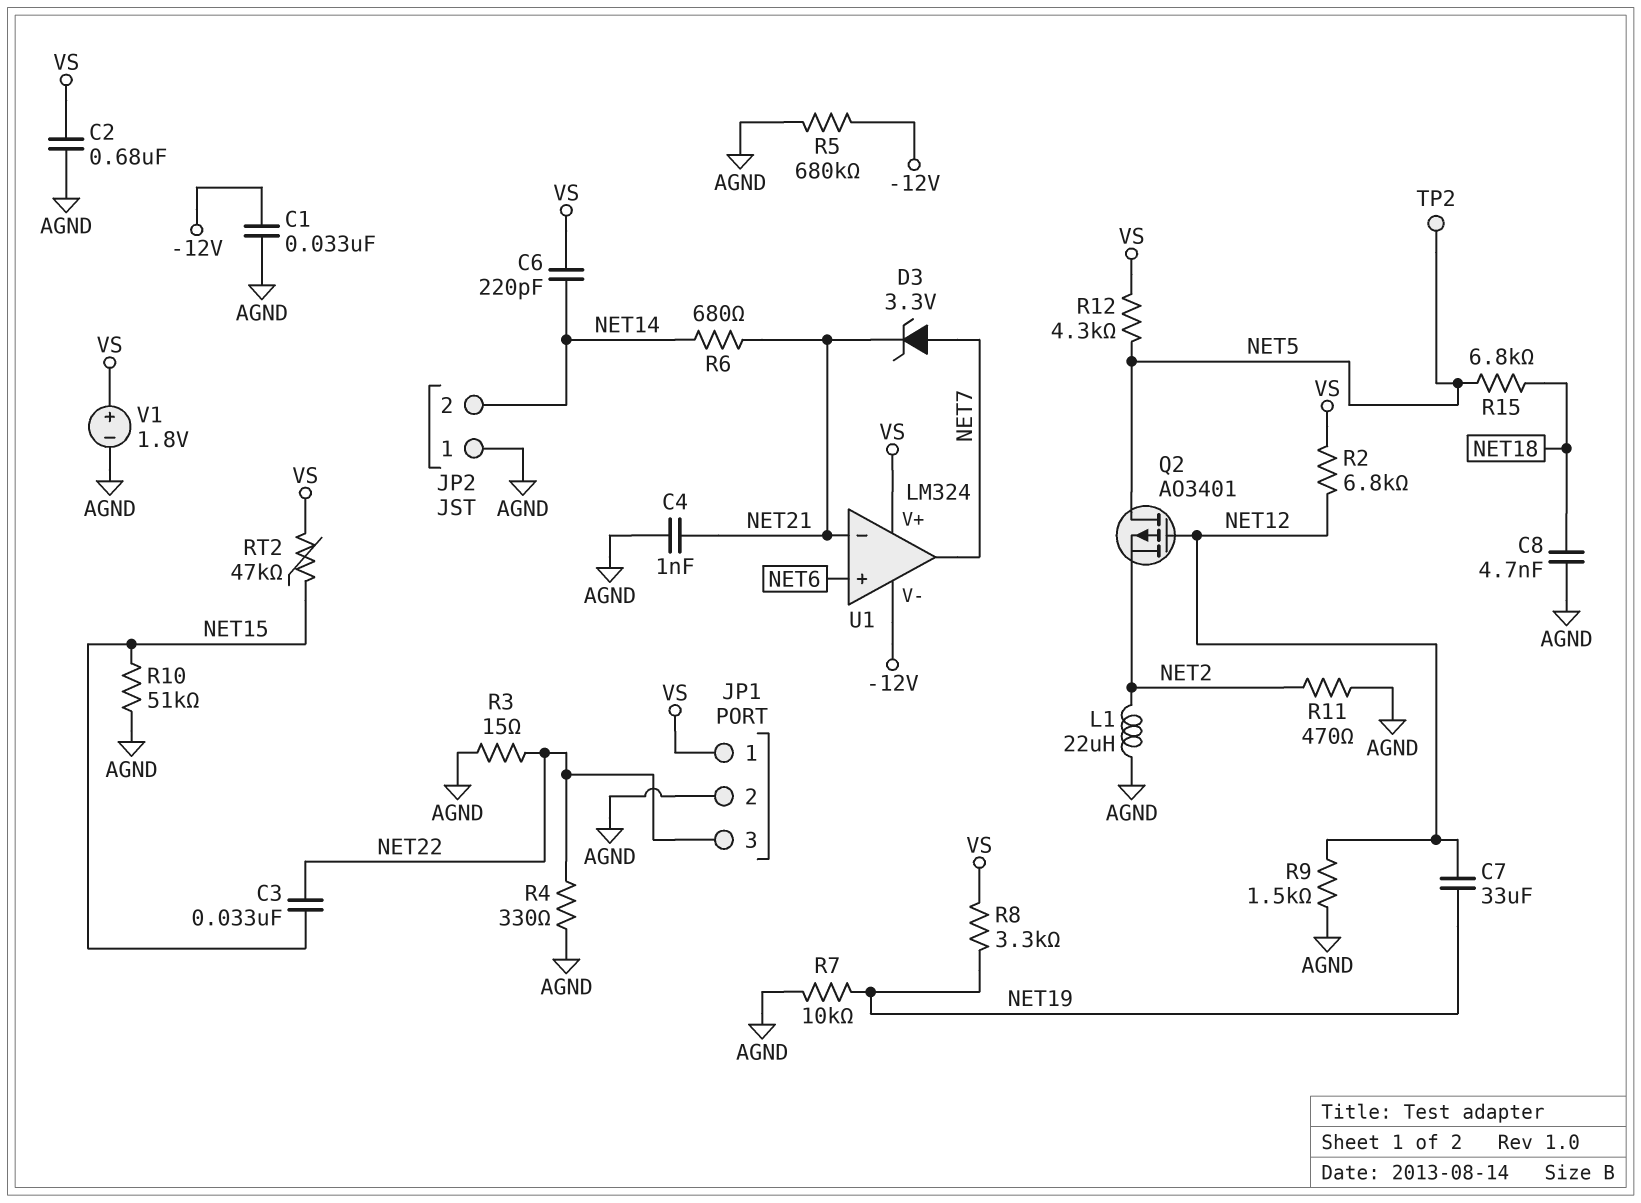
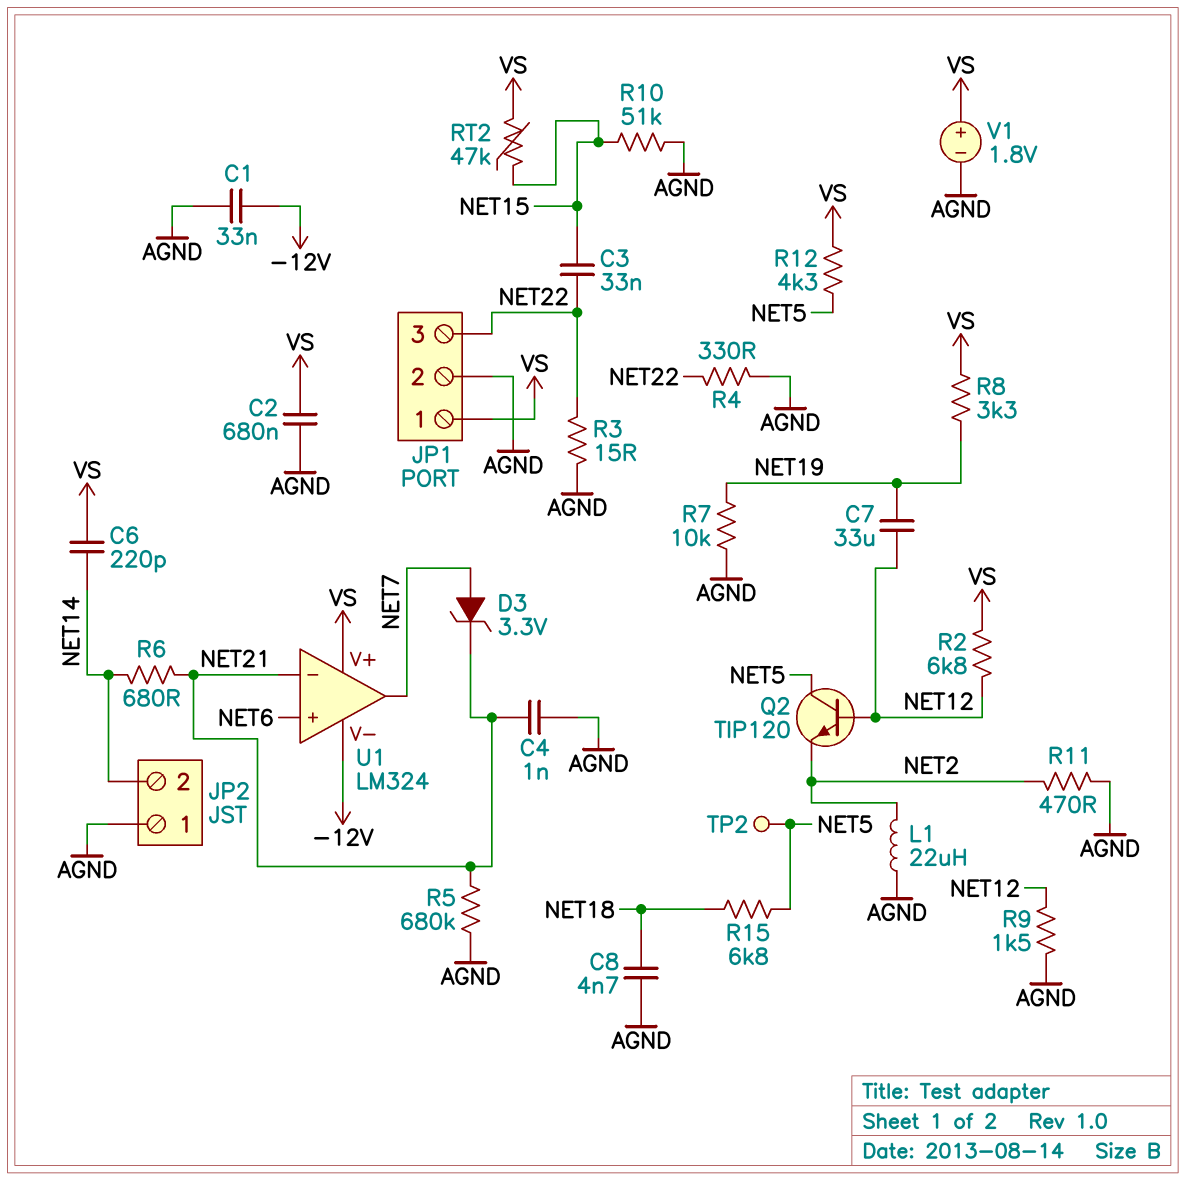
Q2: PMOS AO3401 (G NET12, D NET5, S NET2) -> NPN TIP120 (B NET12, C NET5, E NET2)
R5: 680k (-12V, AGND) -> 680k (AGND, NET21)

